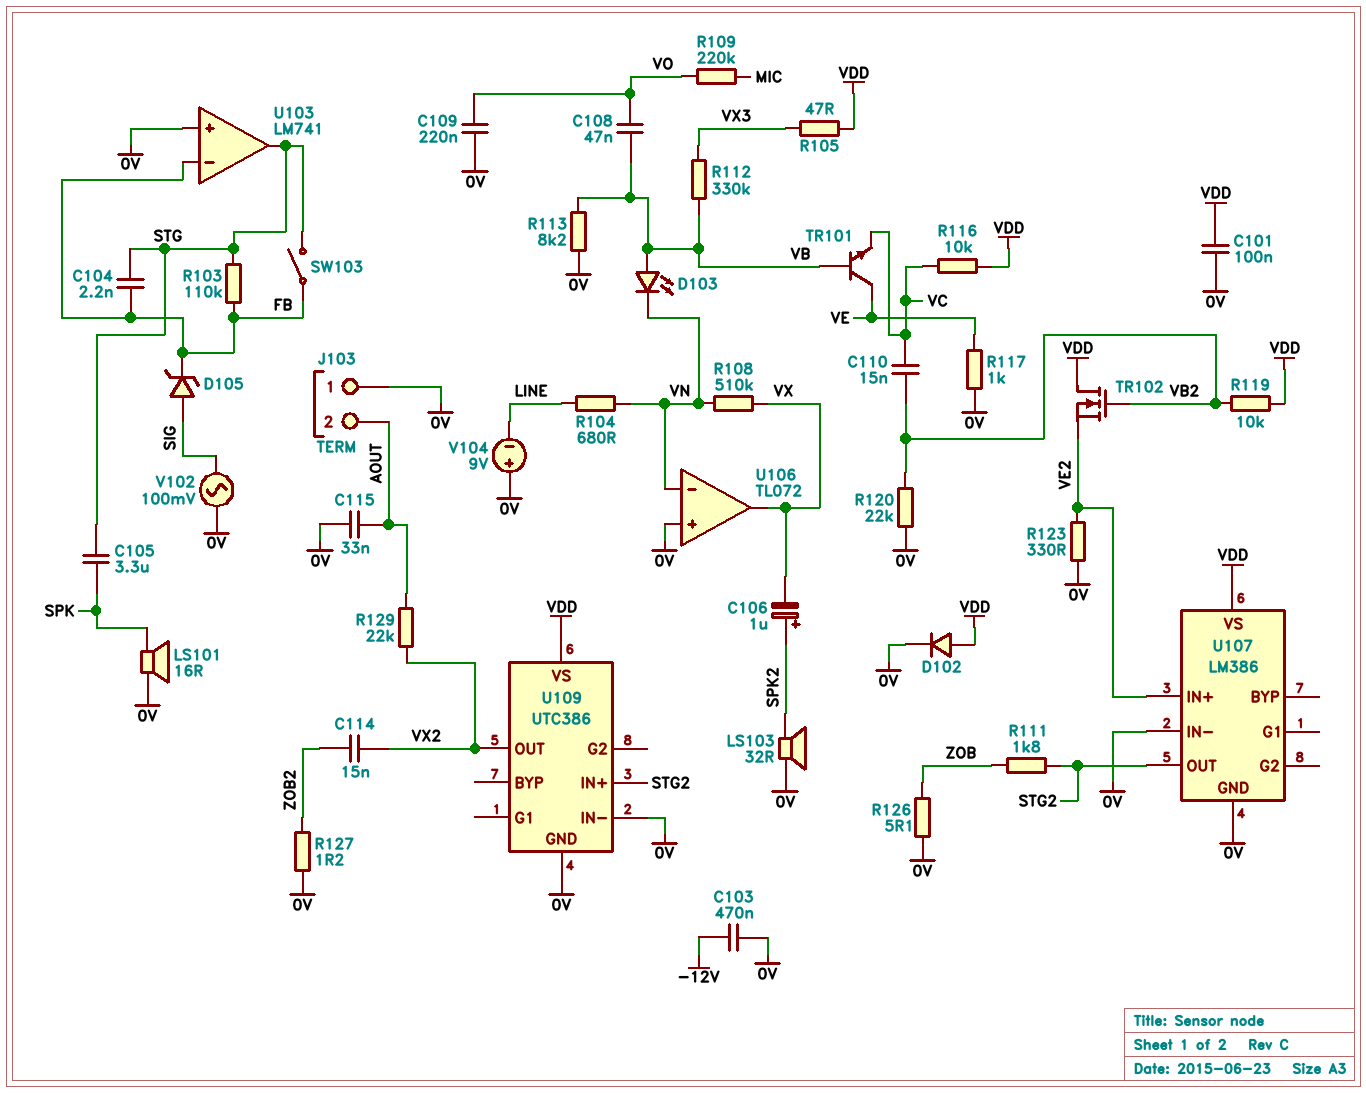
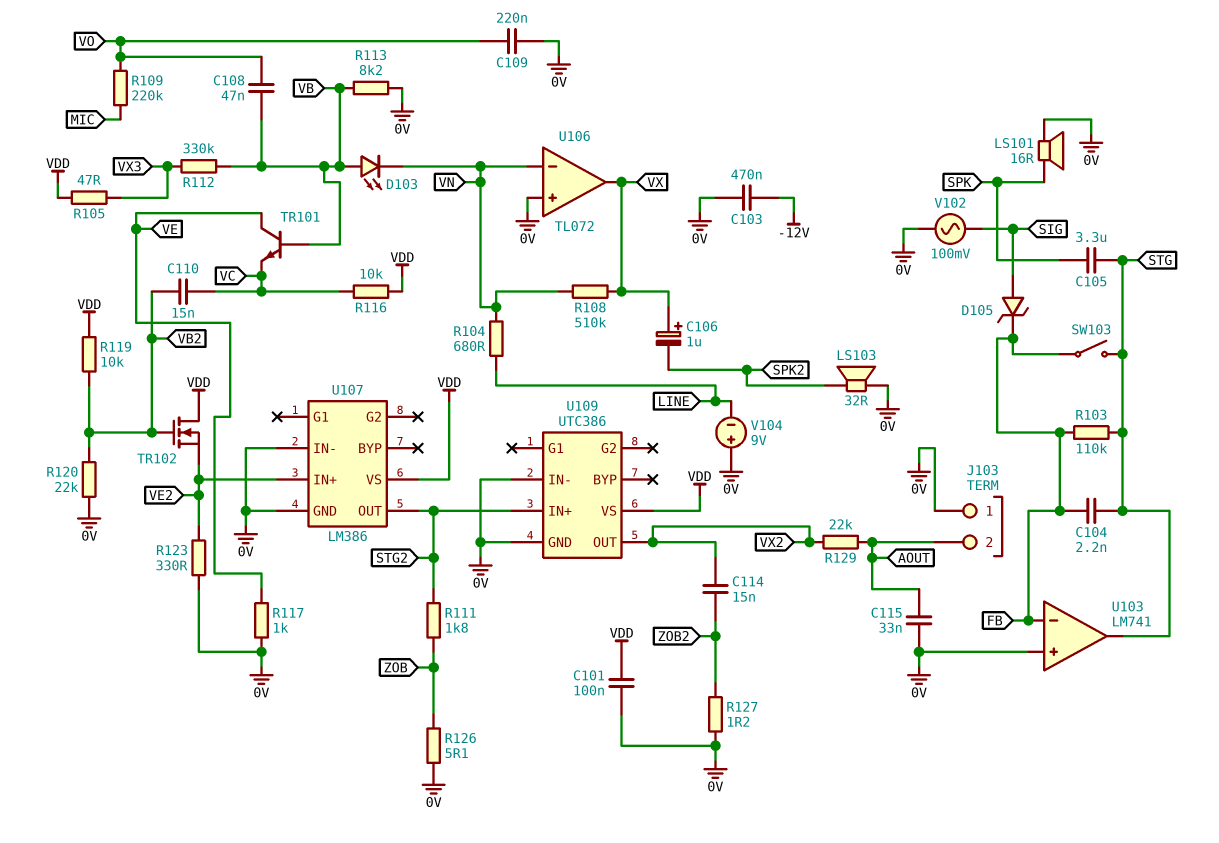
C106: 1uF (plus SPK2, minus VX) -> 1uF (plus VX, minus SPK2)
D102: diode (A VDD, K 0V) -> none

